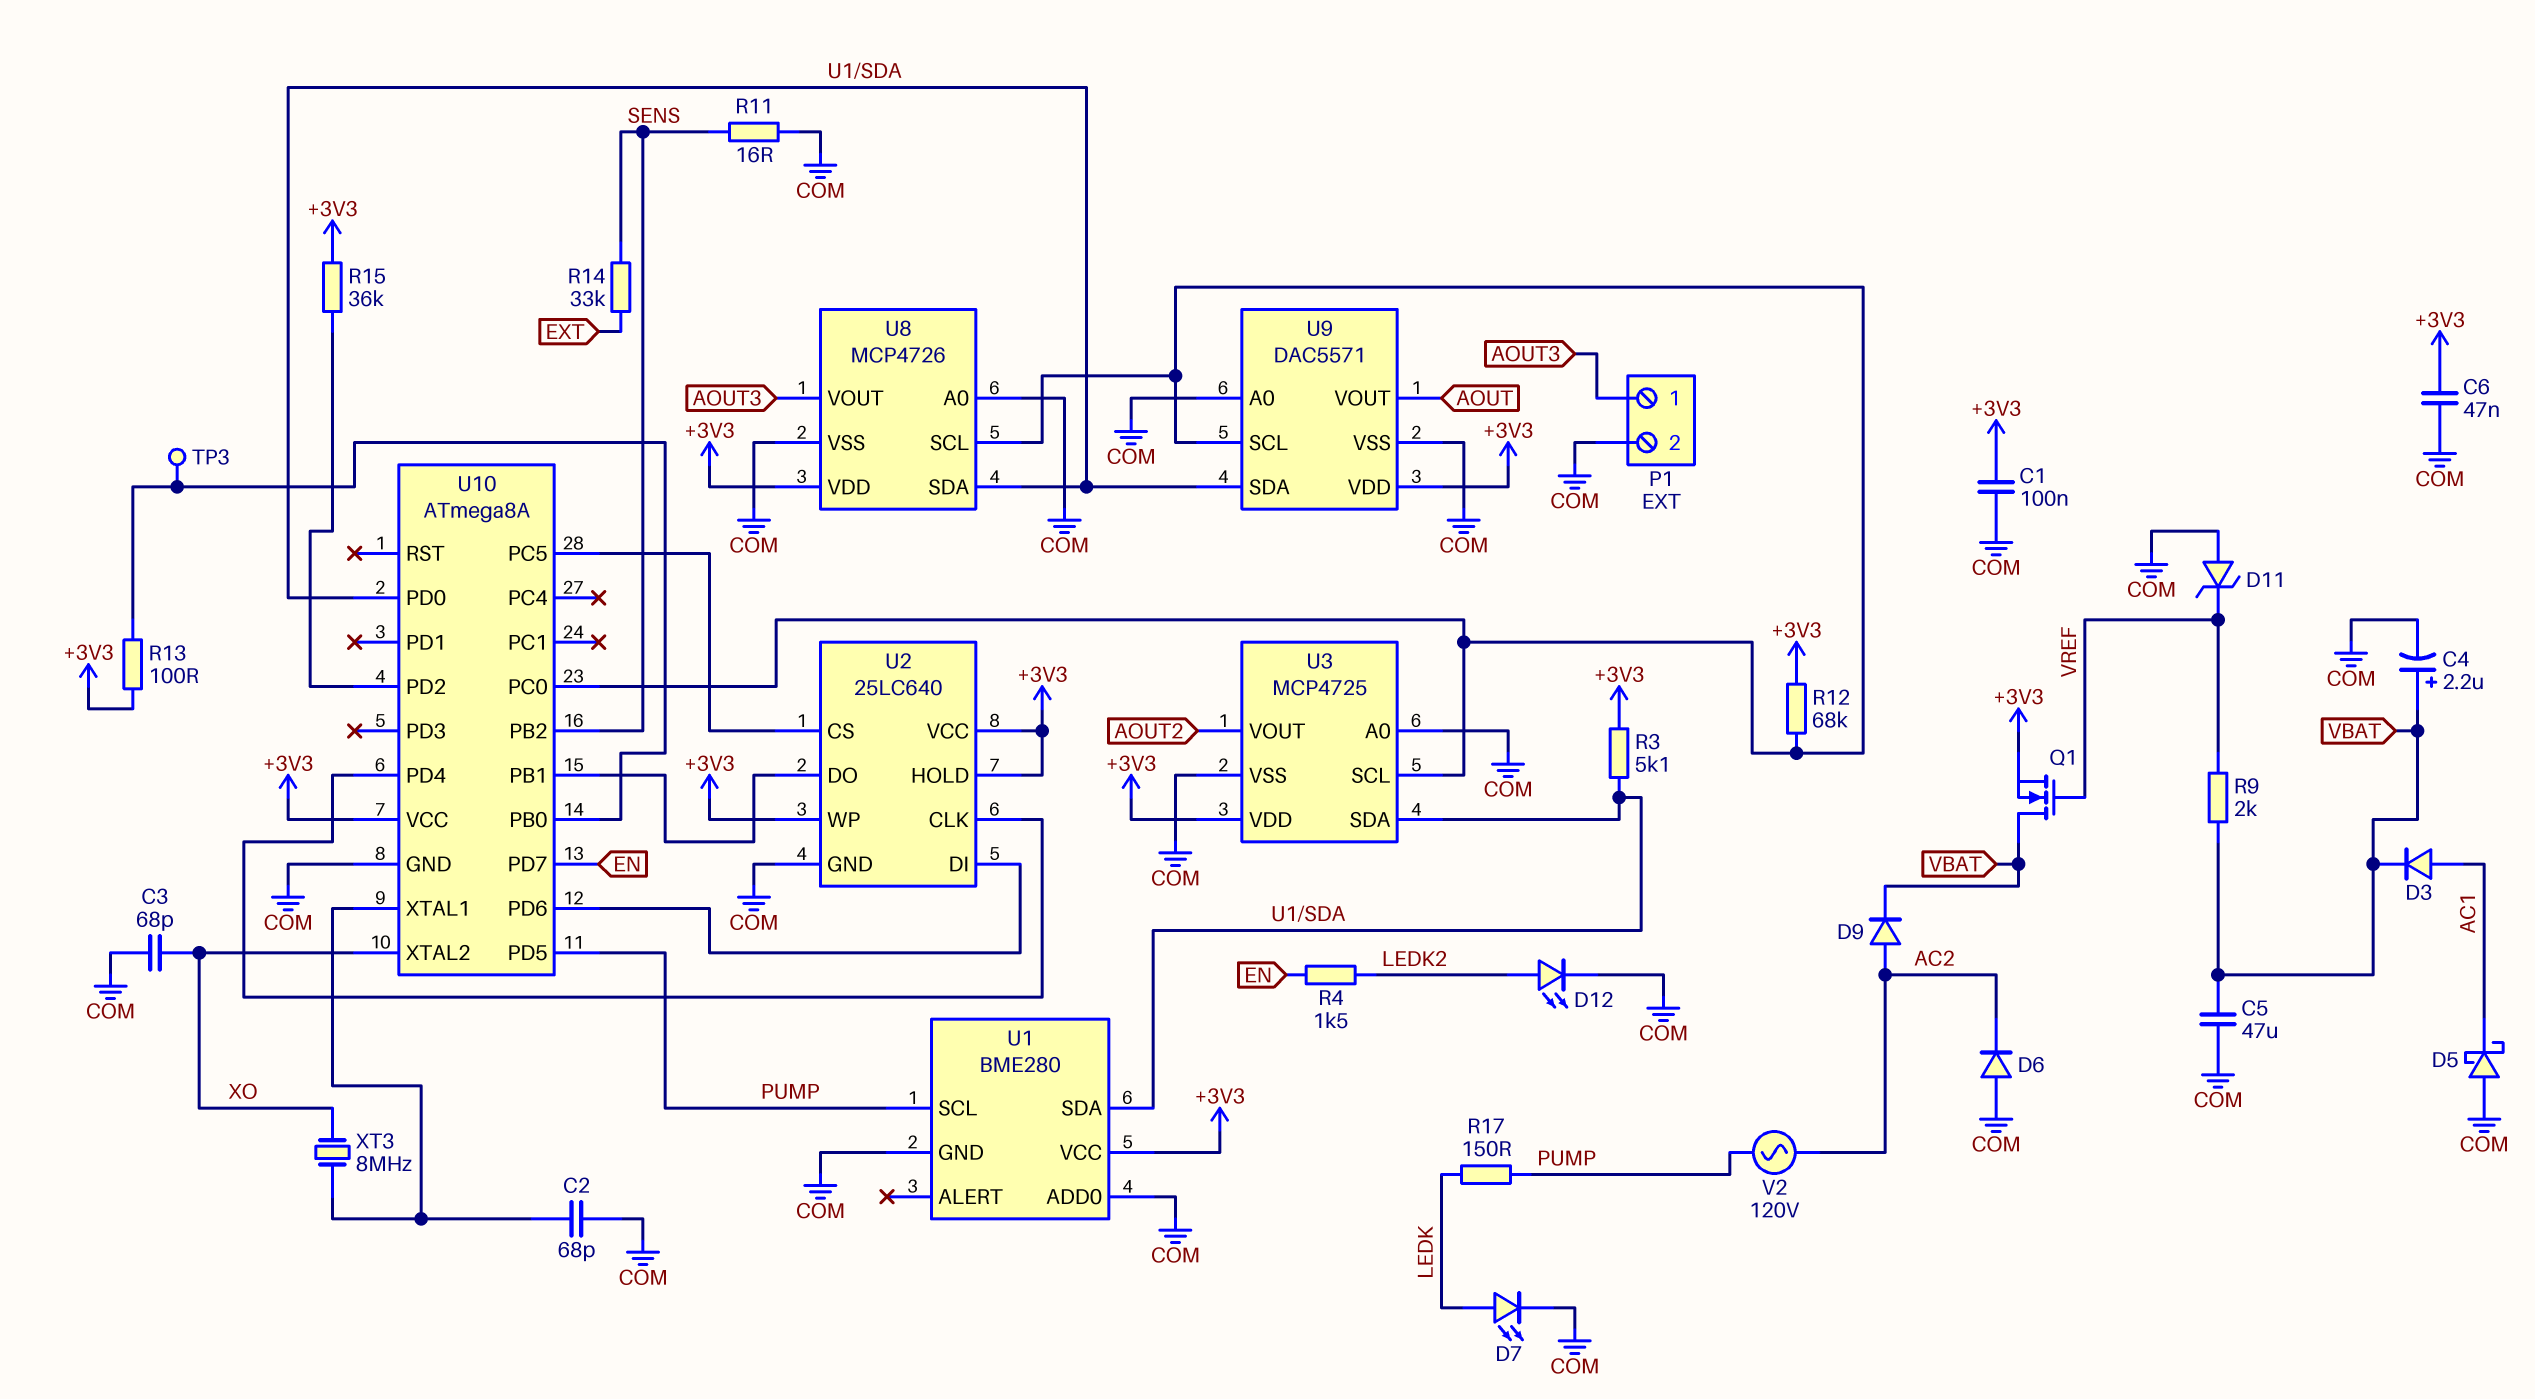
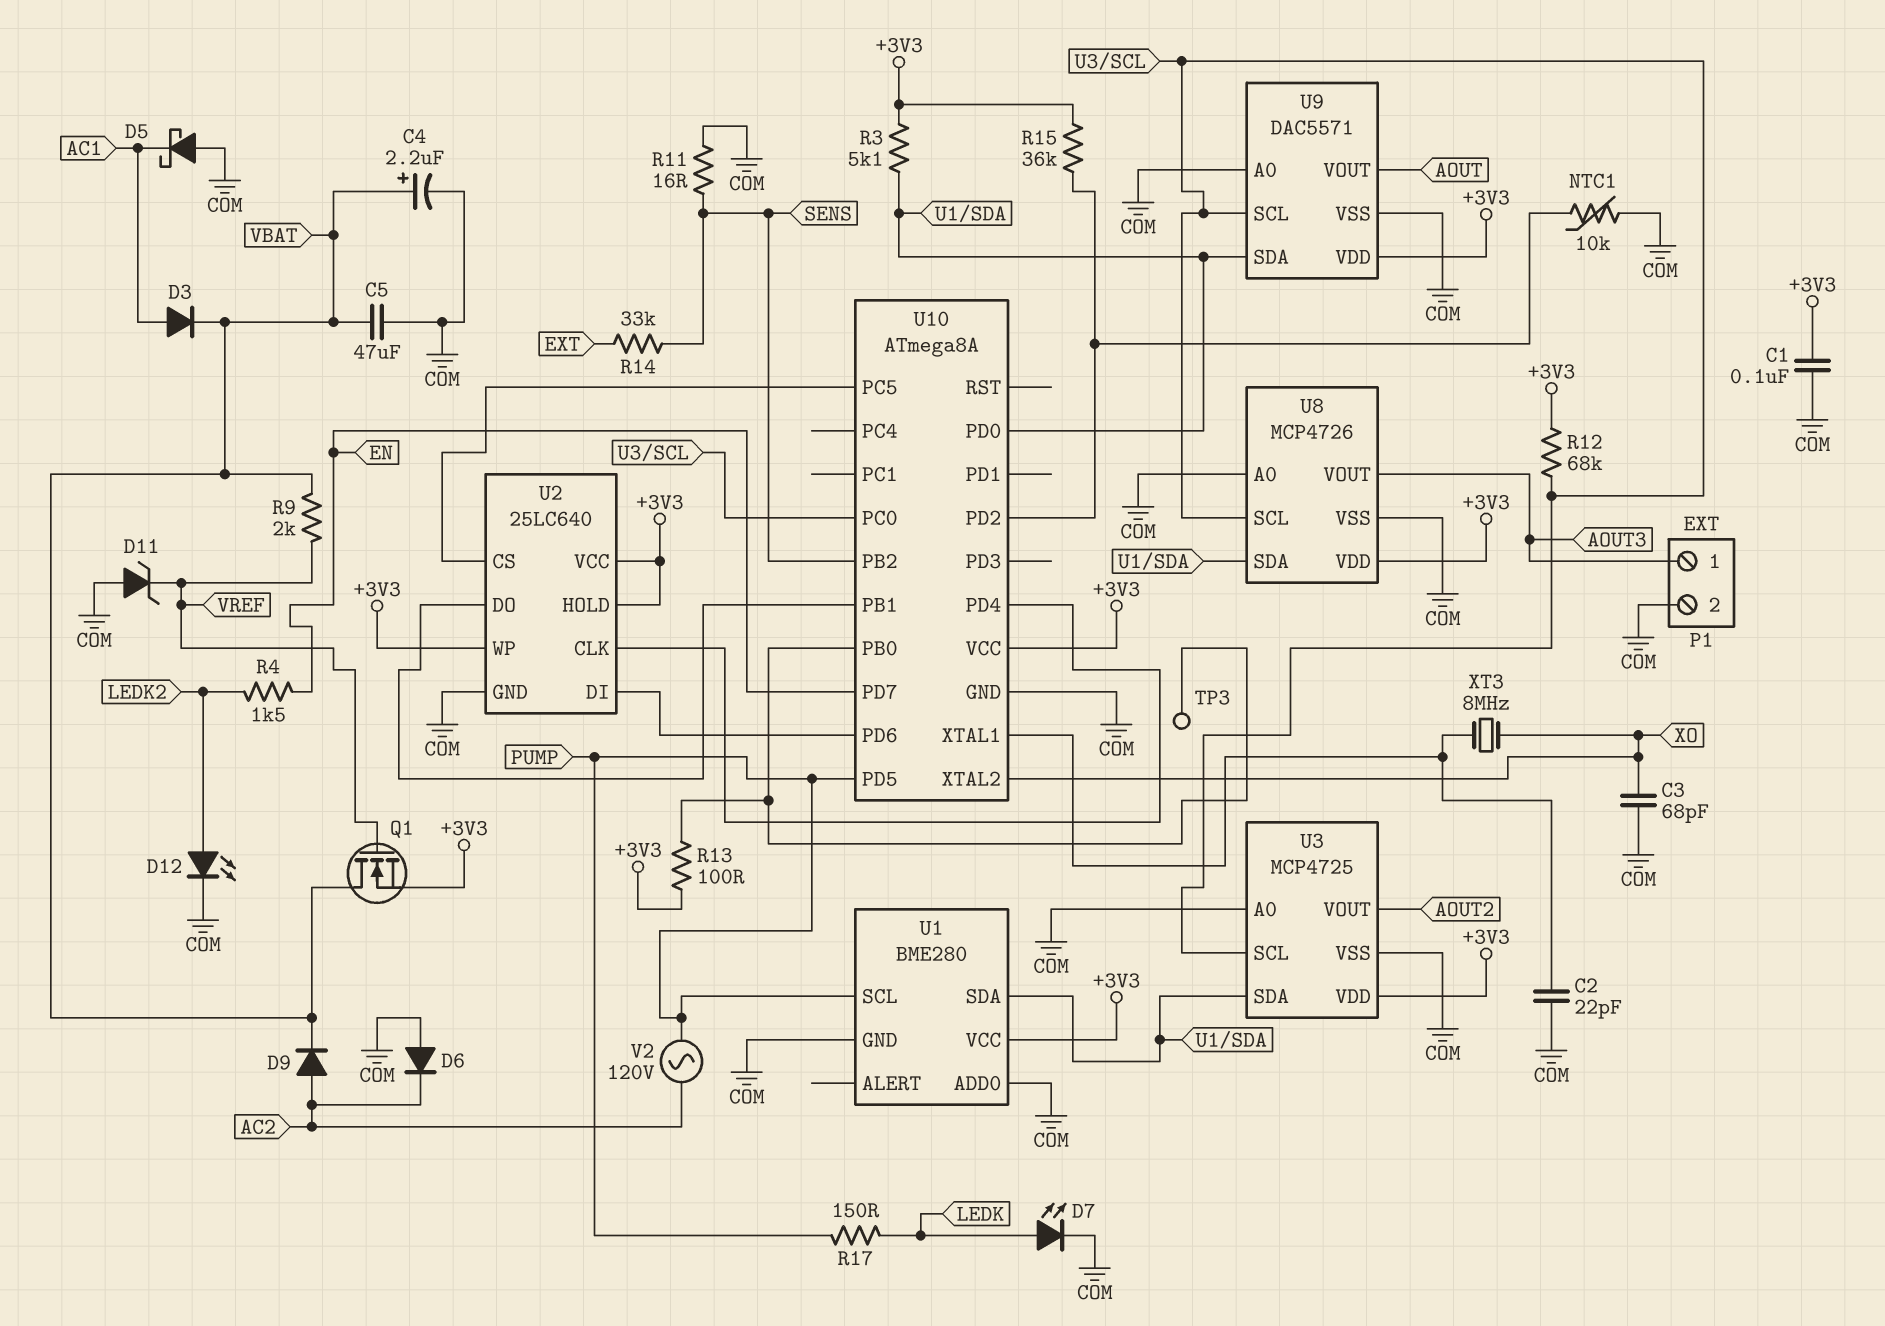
C2: 68pF (COM, U10/XTAL1) -> 22pF (COM, U10/XTAL1)
C6: 47nF (+3V3, COM) -> none
NTC1: none -> 10k (COM, U10/PD2)

